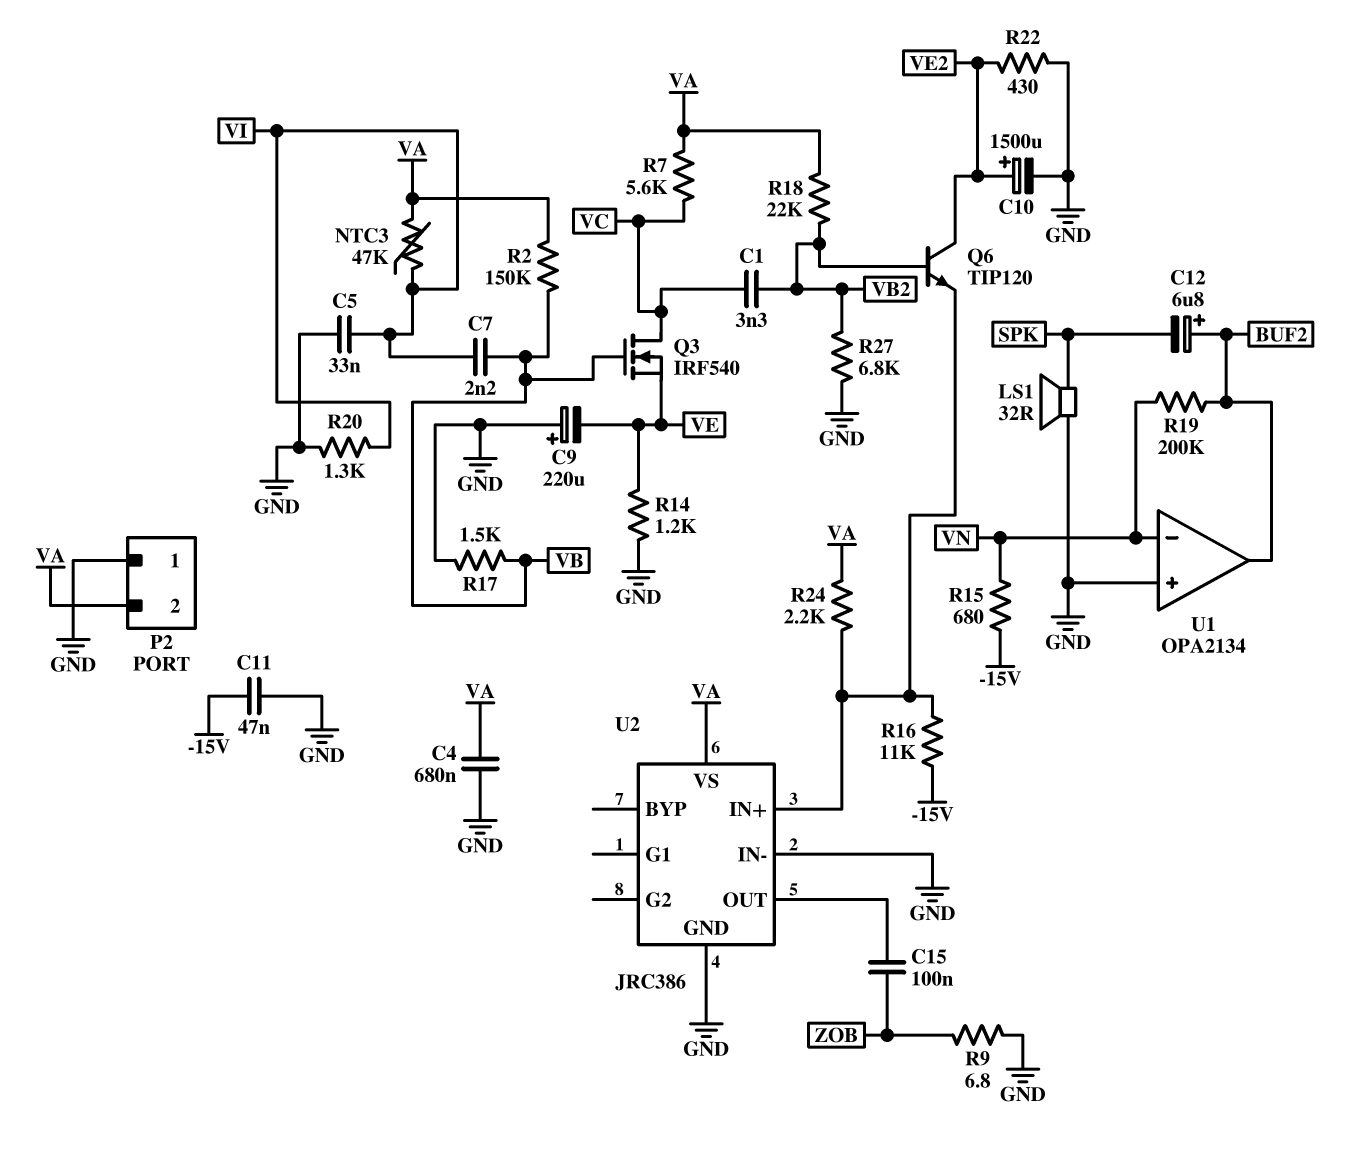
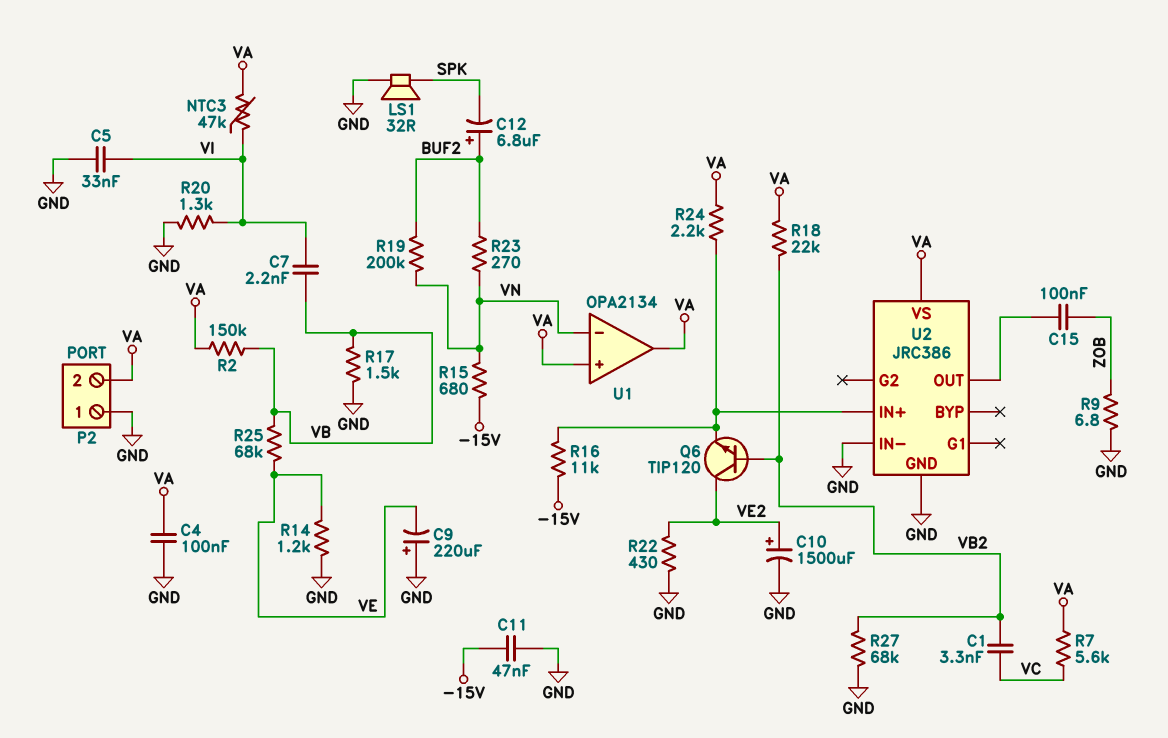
C4: 680nF (GND, VA) -> 100nF (GND, VA)
Q3: NMOS IRF540 (G VB, D VC, S VE) -> none
R23: none -> 270 (BUF2, VN)
R25: none -> 68k (VB, VE)
R27: 6.8k (GND, VB2) -> 68k (GND, VB2)
U1 pin in+: GND -> VA
U1 pin out: BUF2 -> VA

